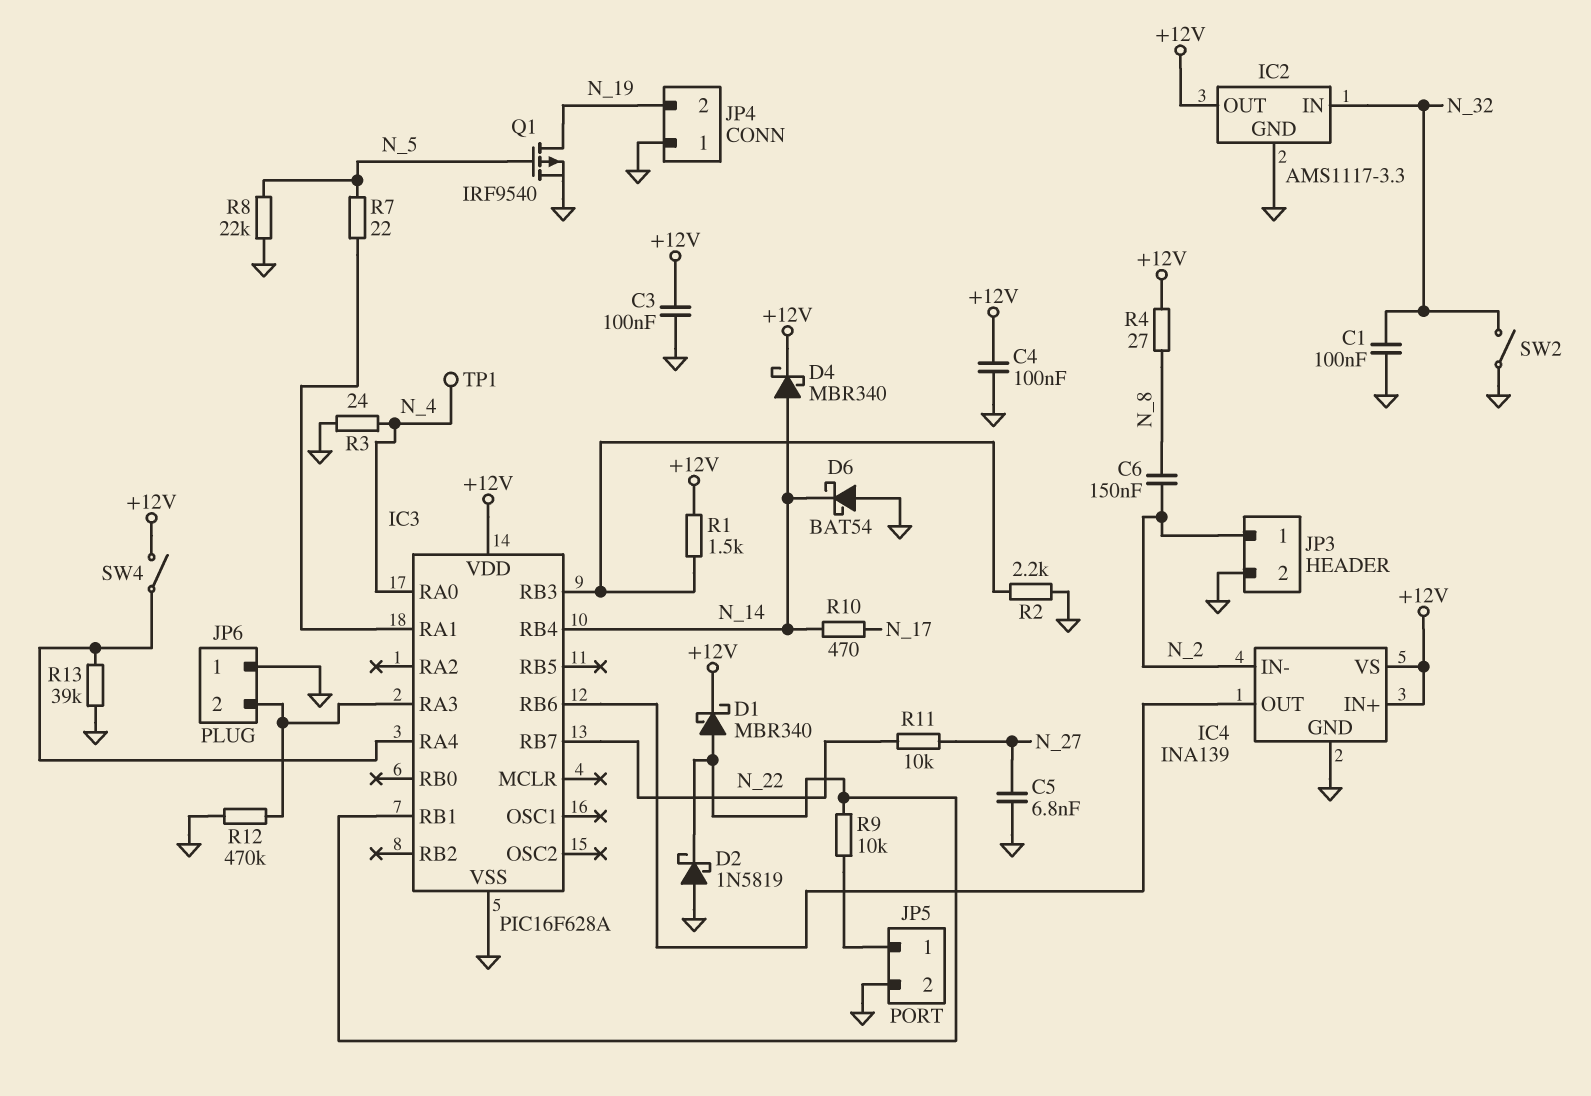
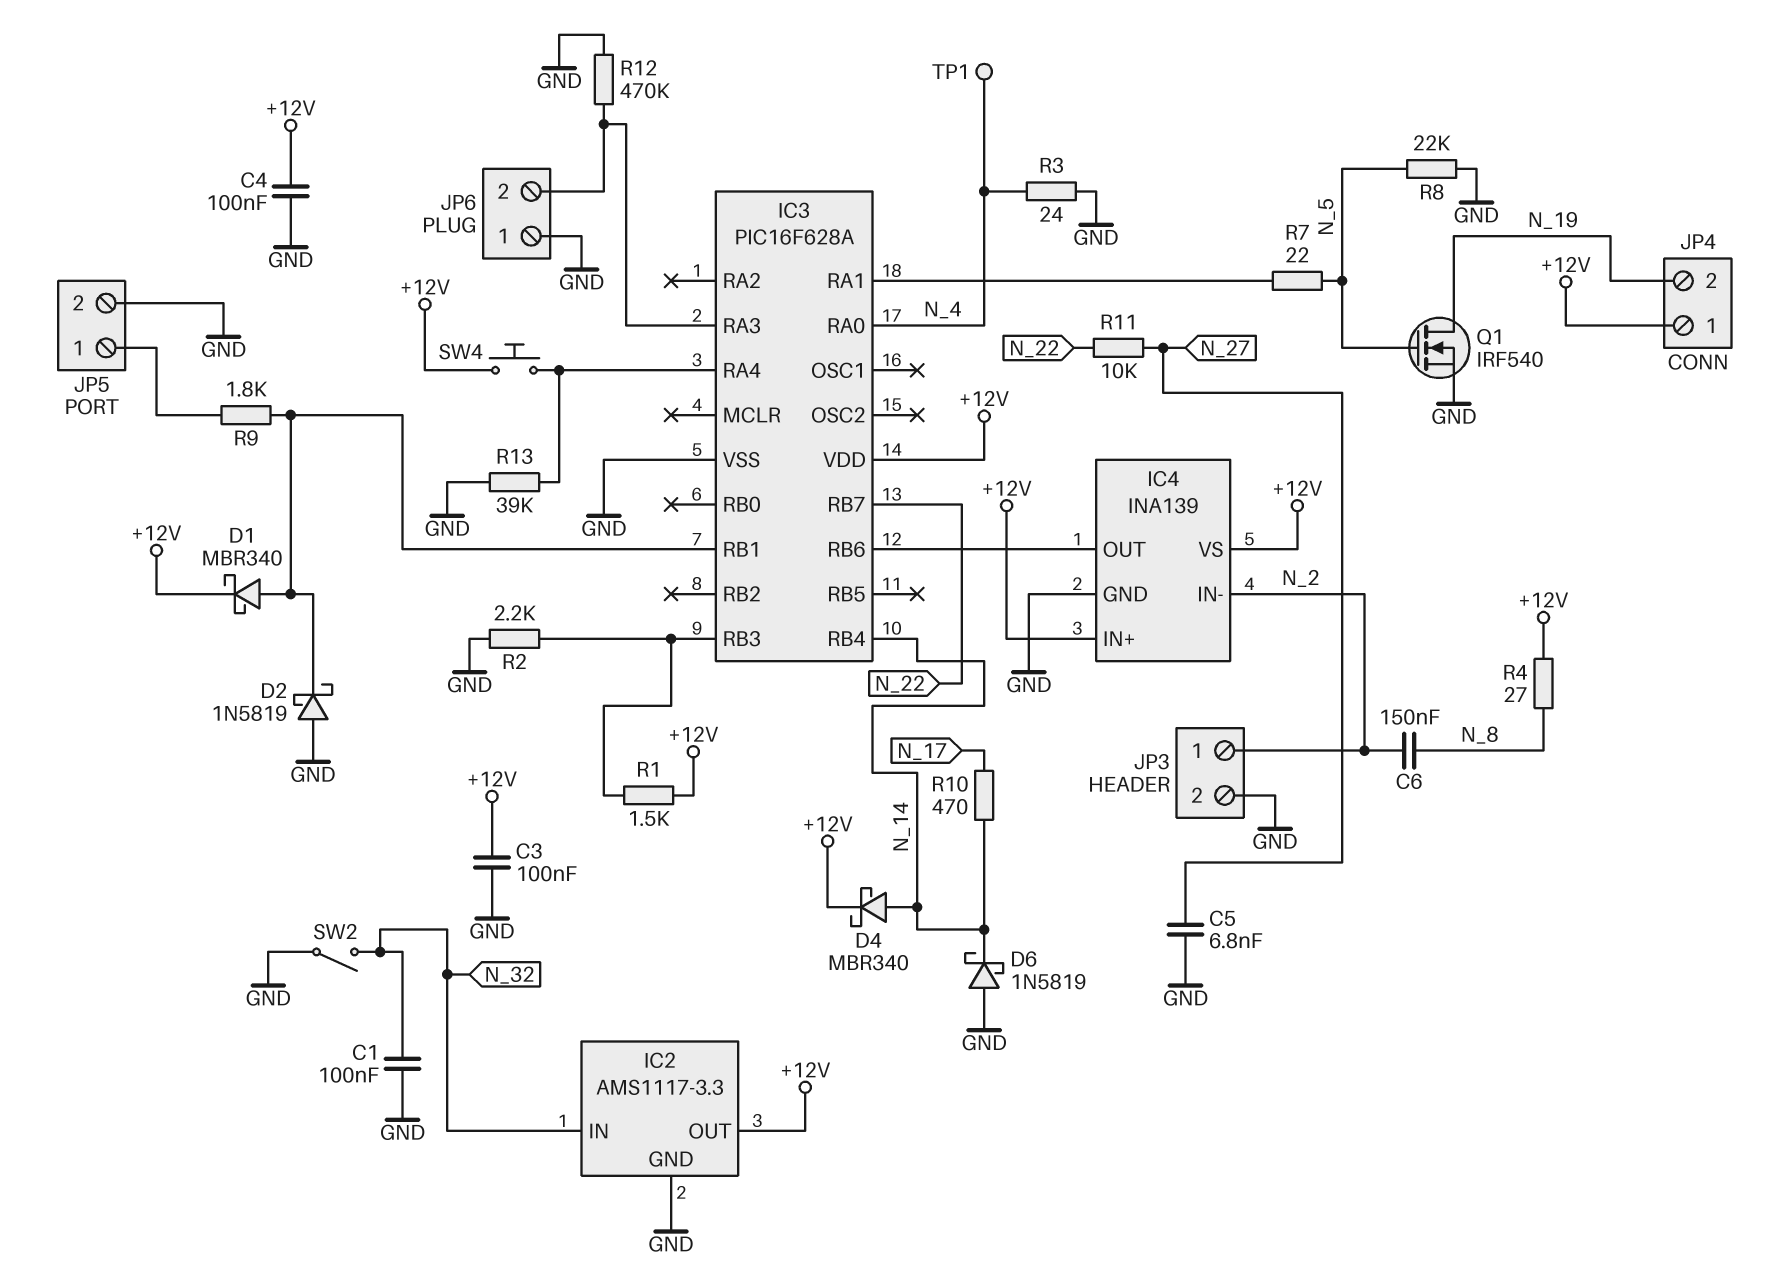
D6: schottky BAT54 (A GND, K N_14) -> schottky 1N5819 (A GND, K N_14)
JP4 pin 1: GND -> +12V
Q1: PMOS IRF9540 (G N_5, D N_19, S GND) -> NMOS IRF540 (G N_5, D N_19, S GND)
R9: 10k (IC3/RB1, JP5/1) -> 1.8k (IC3/RB1, JP5/1)
SW4: switch (+12V, IC3/RA4) -> button (+12V, IC3/RA4)

